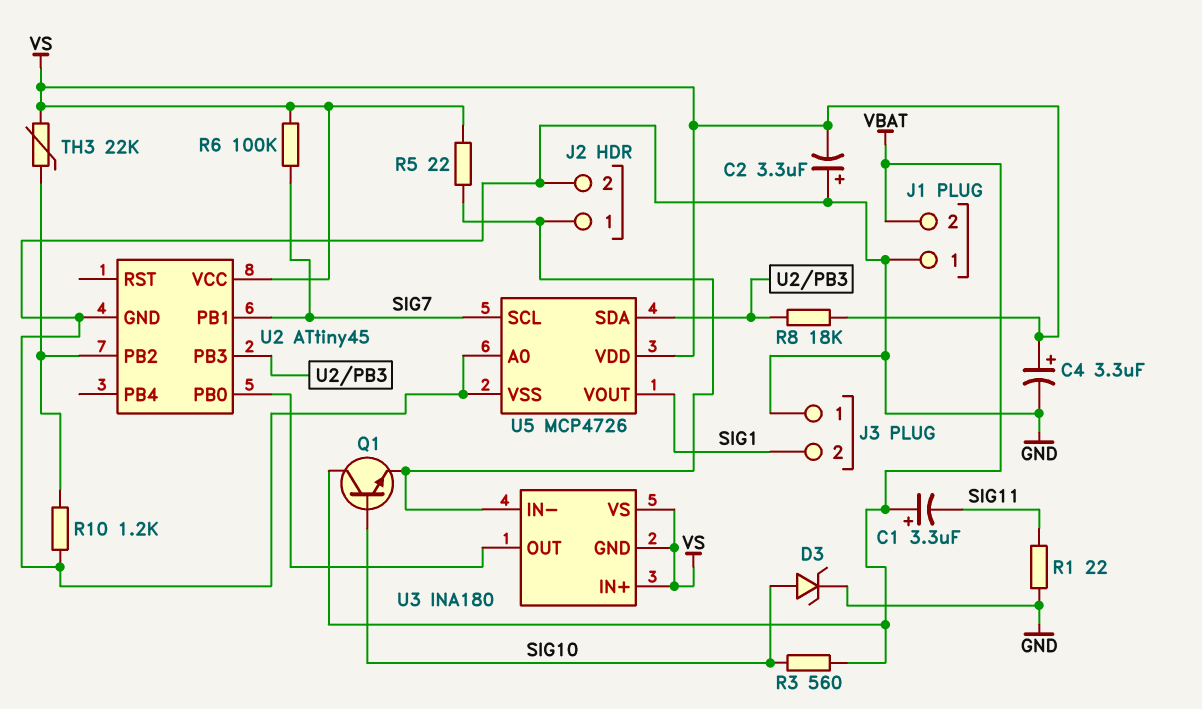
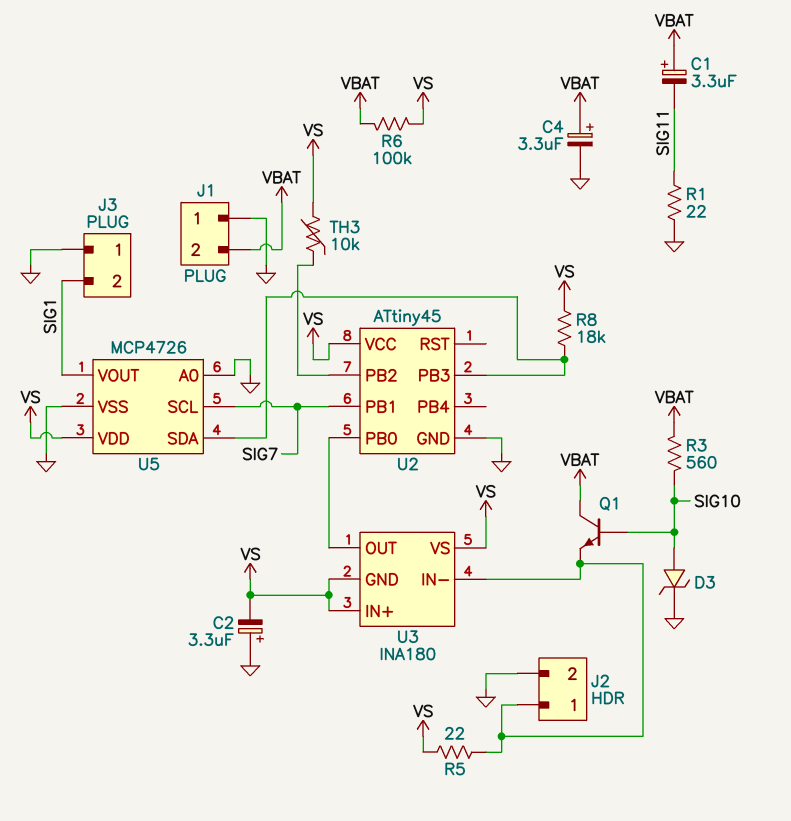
C4: 3.3uF (plus VS, minus GND) -> 3.3uF (plus VBAT, minus GND)
R6: 100k (SIG7, VS) -> 100k (VBAT, VS)
R10: 1.2k (GND, U2/PB2) -> none
TH3: 22k (U2/PB2, VS) -> 10k (U2/PB2, VS)

